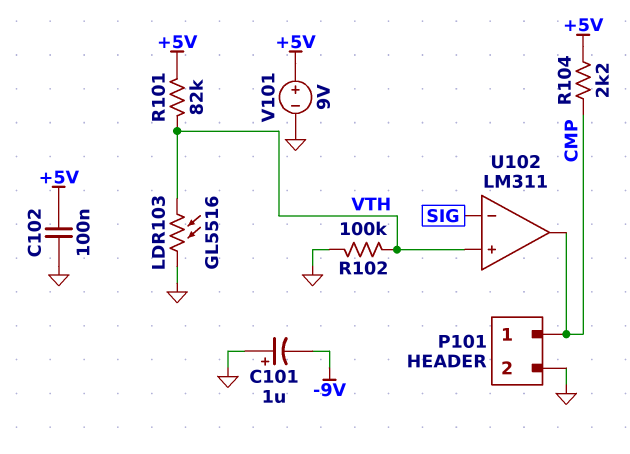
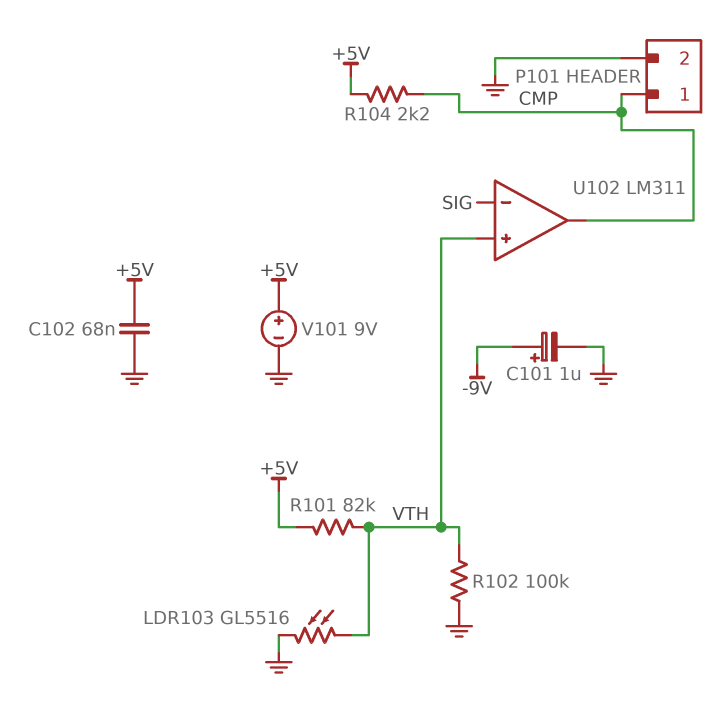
C101: 1uF (plus GND, minus -9V) -> 1uF (plus -9V, minus GND)
C102: 100nF (+5V, GND) -> 68nF (+5V, GND)

